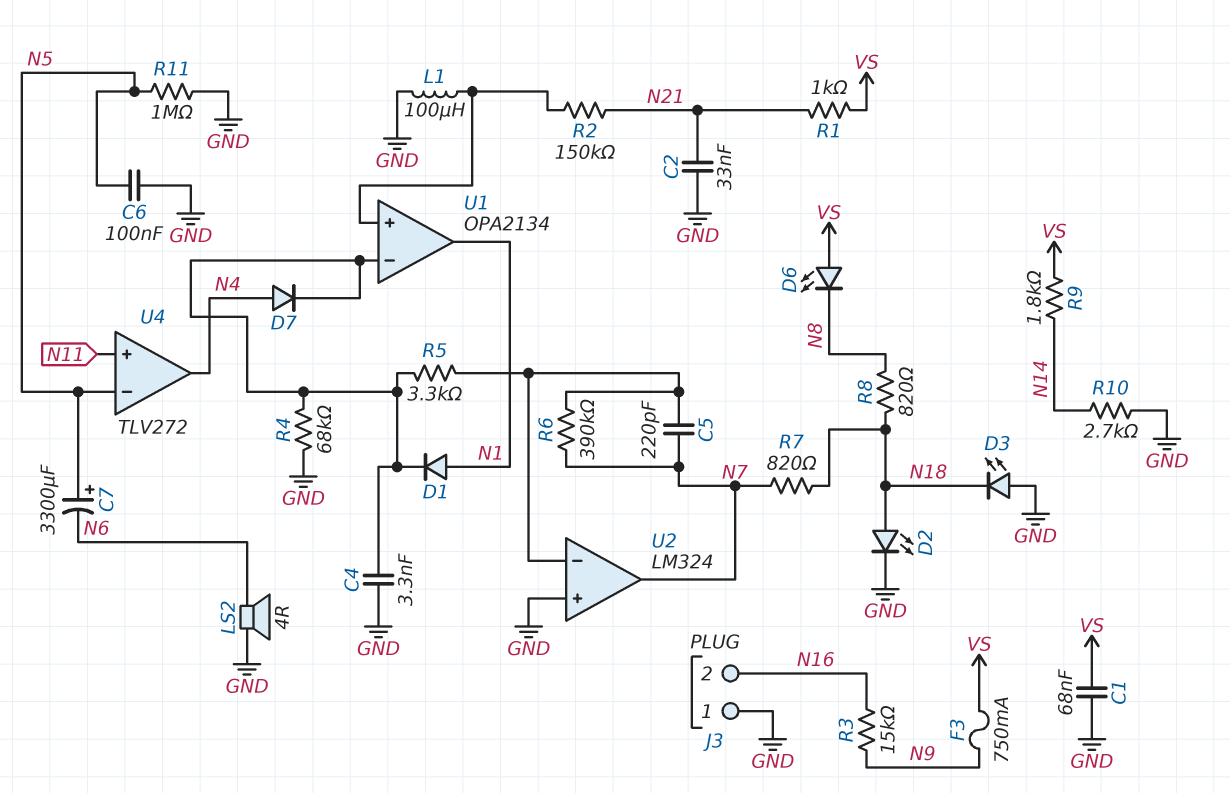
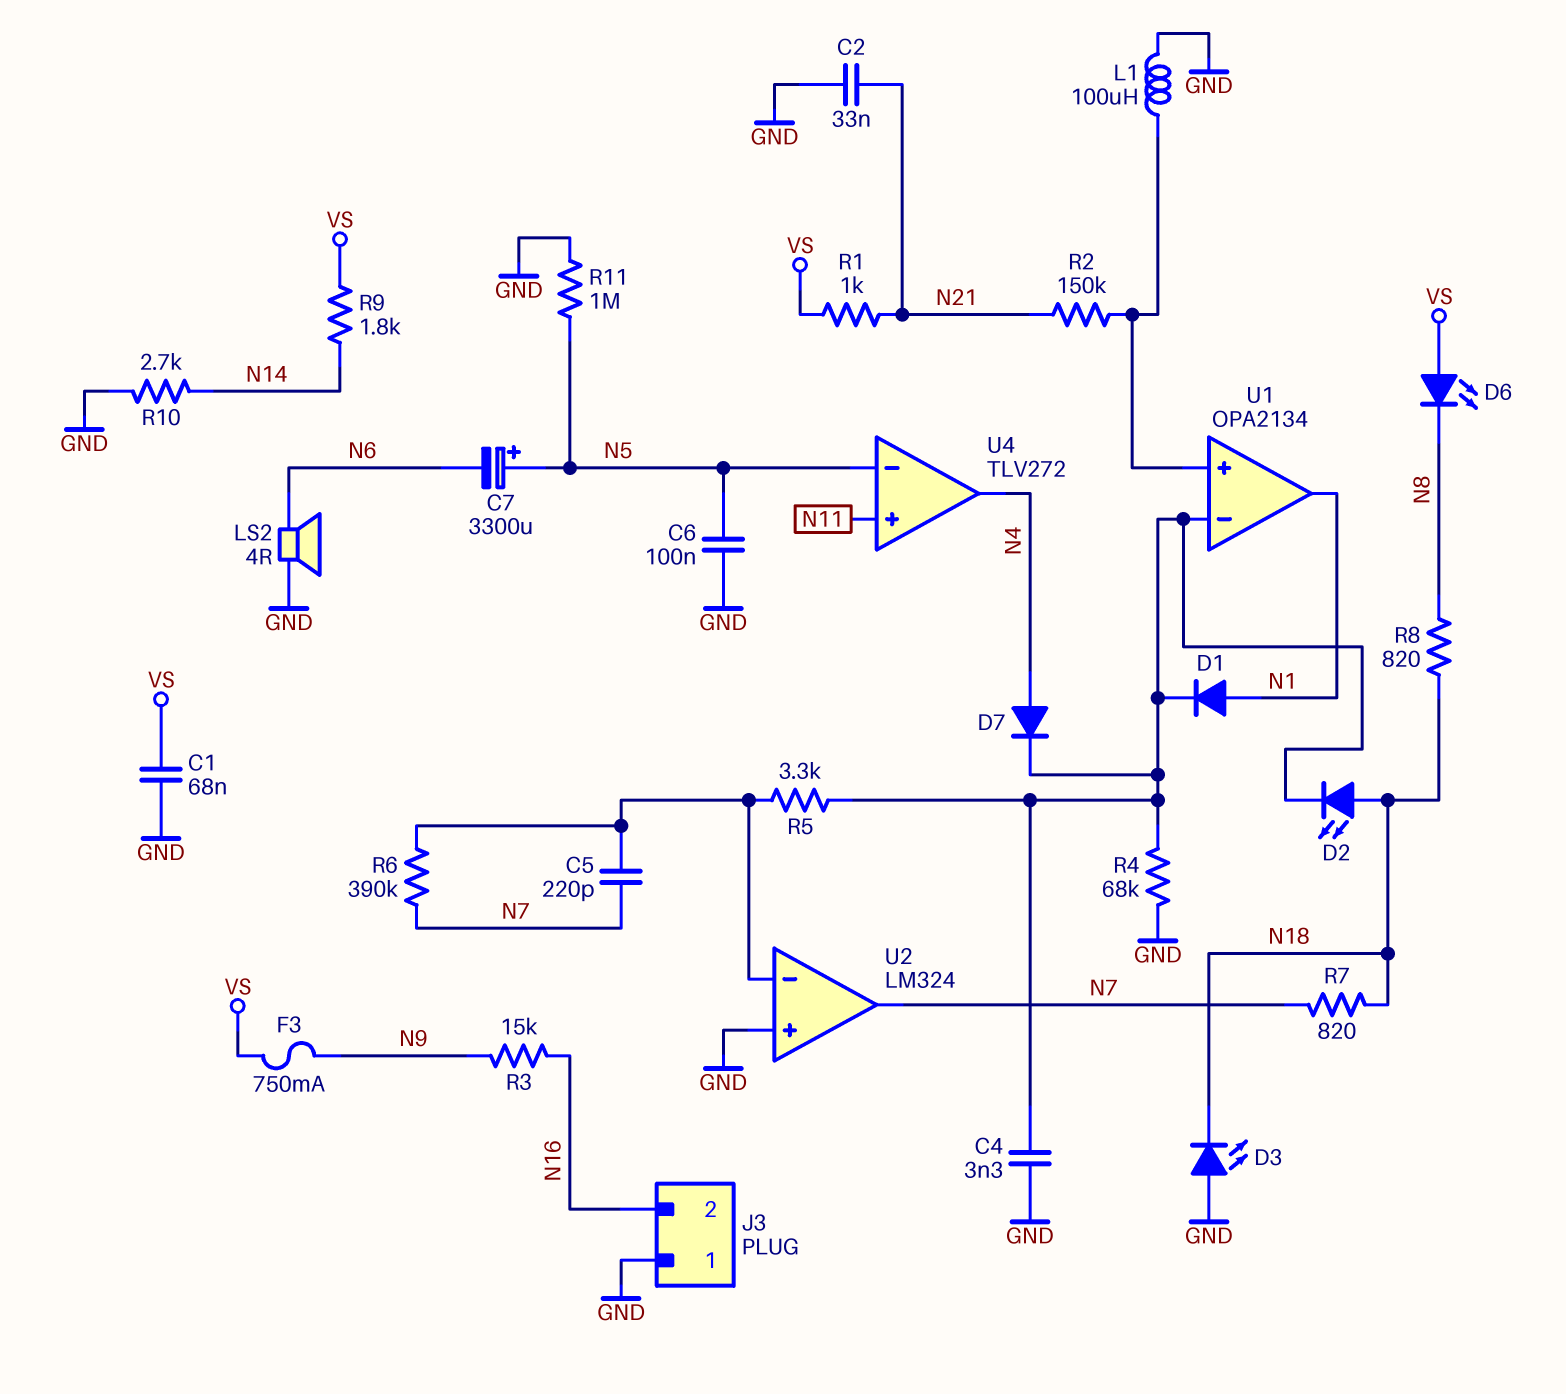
D2: LED (A N18, K GND) -> LED (A N18, K U1/in-)

